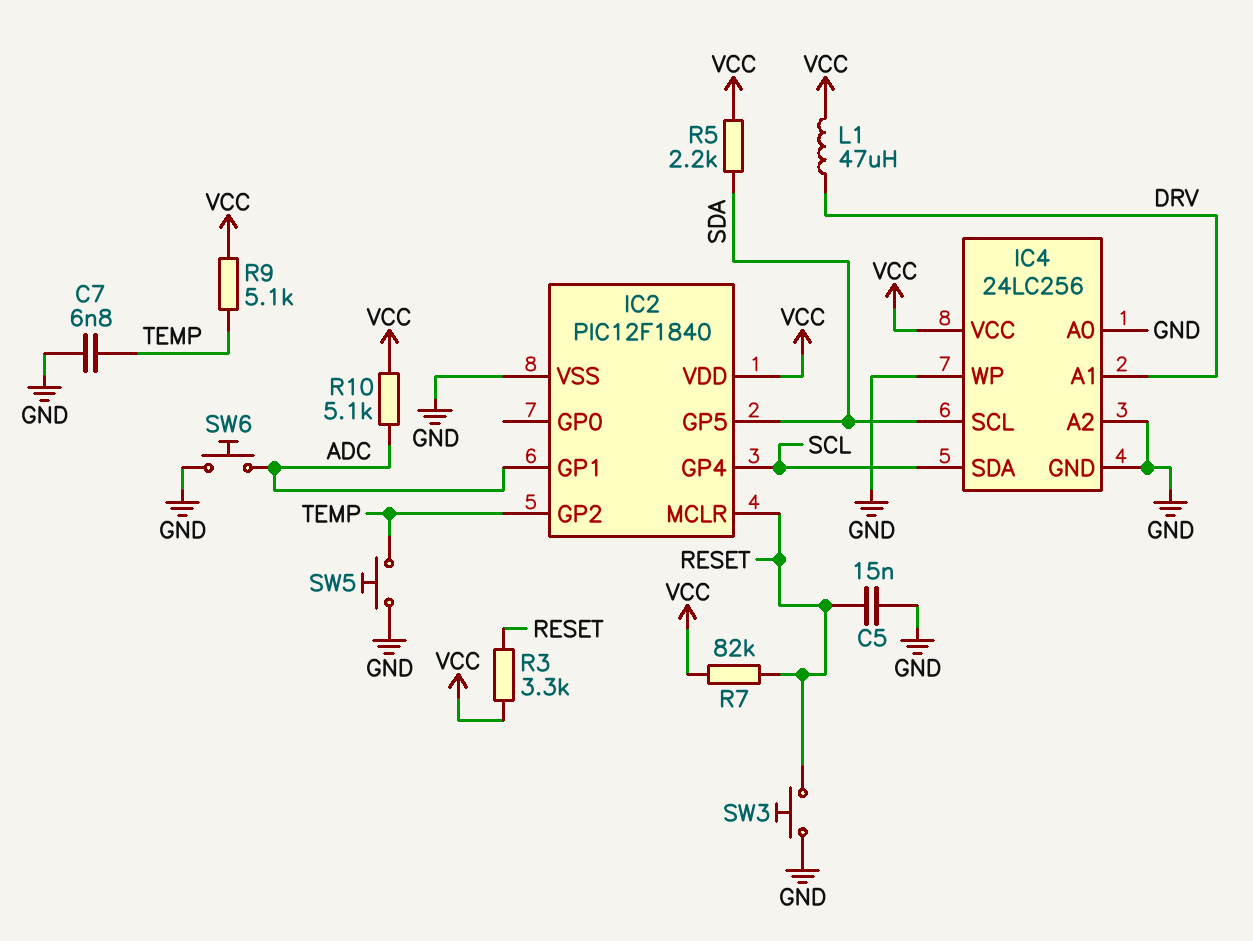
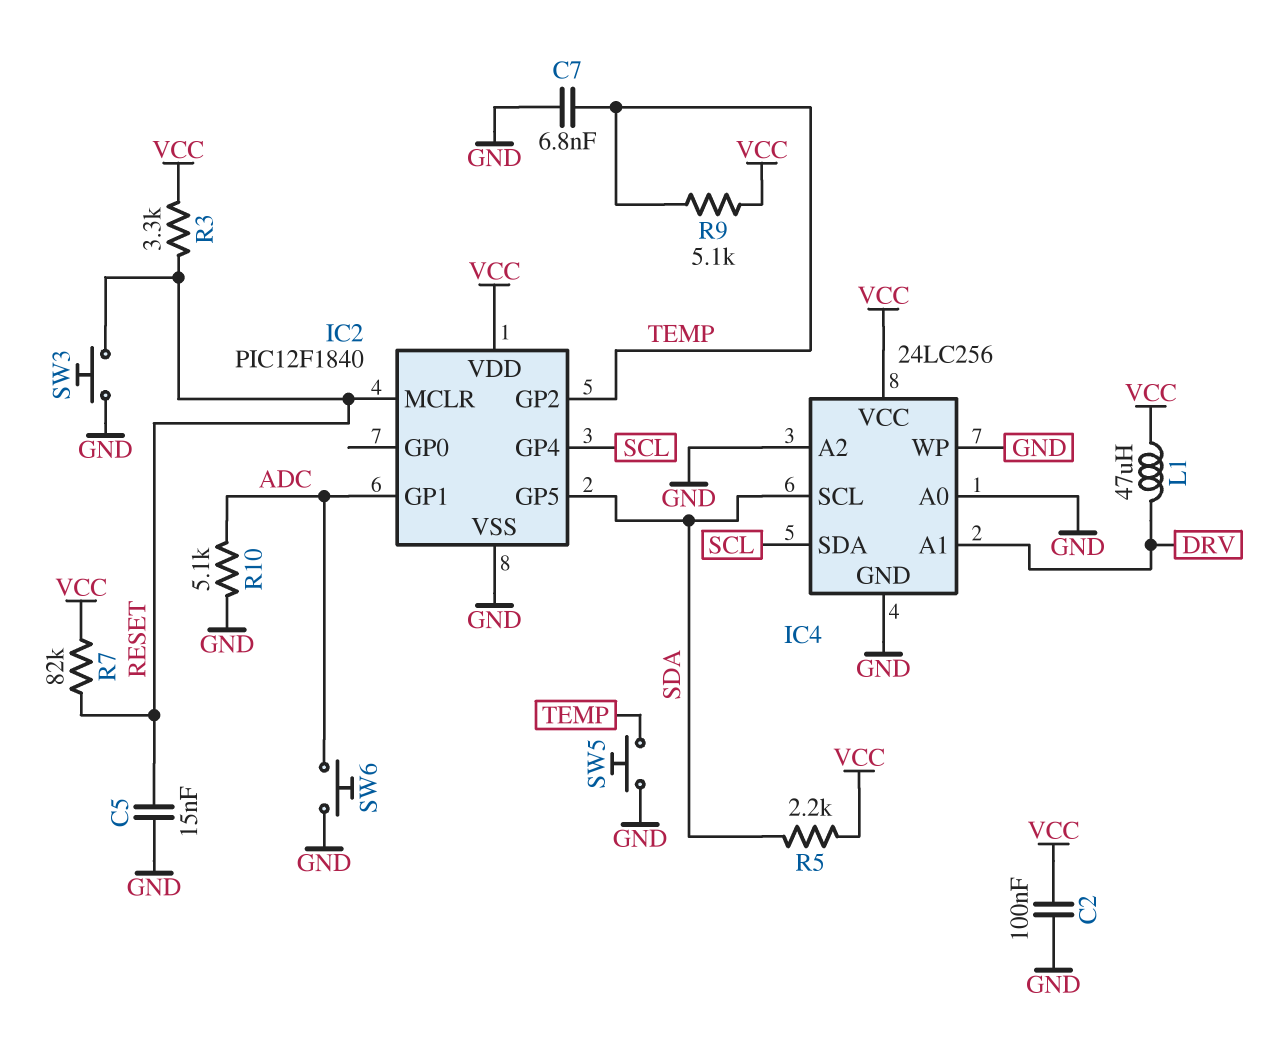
C2: none -> 100nF (GND, VCC)
R10: 5.1k (ADC, VCC) -> 5.1k (ADC, GND)

